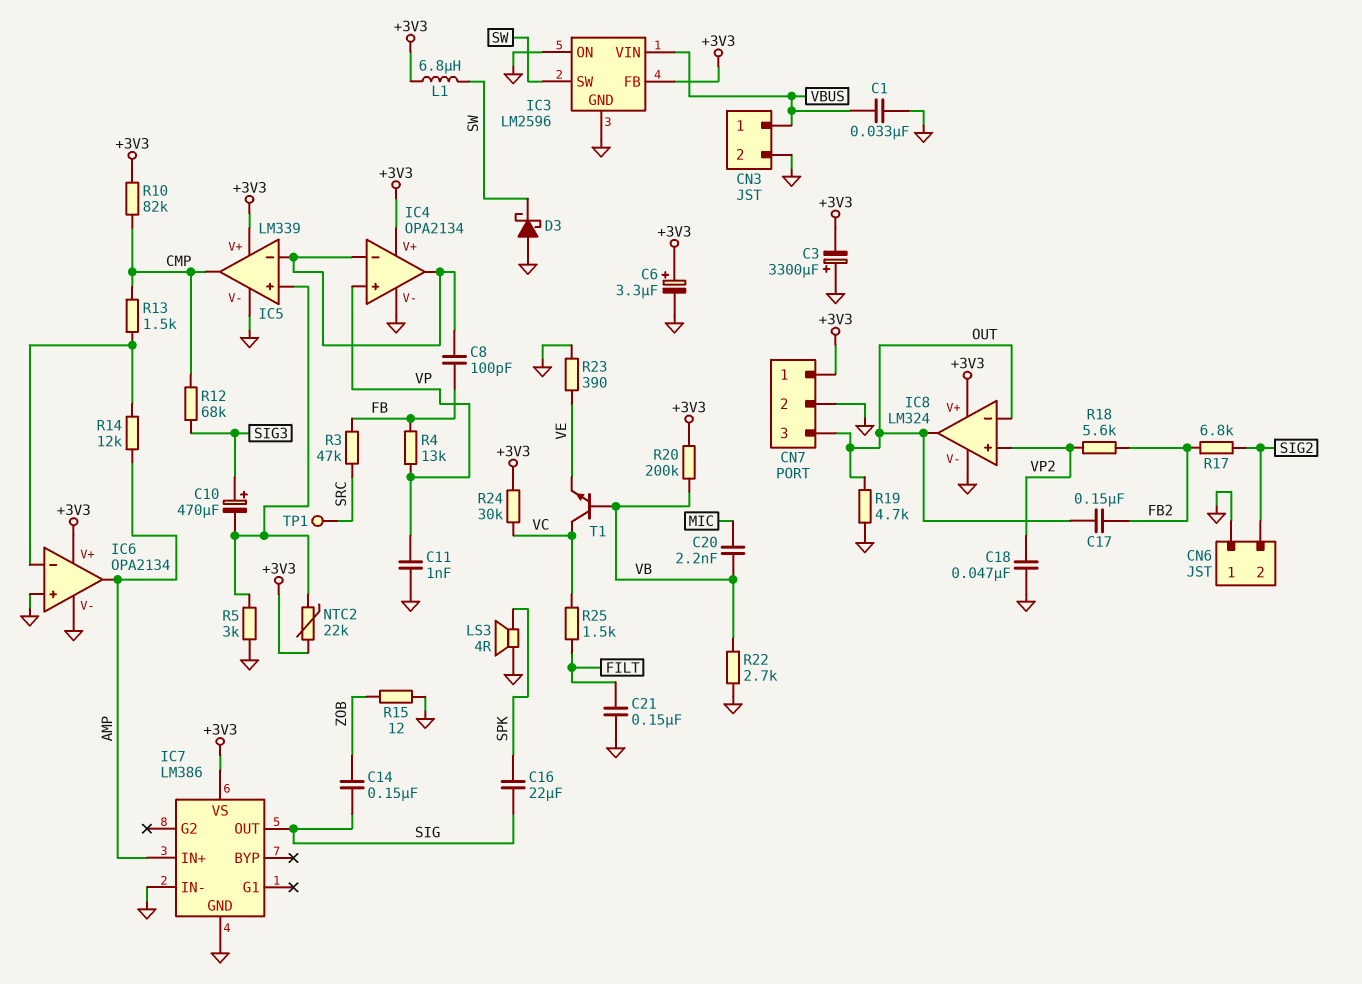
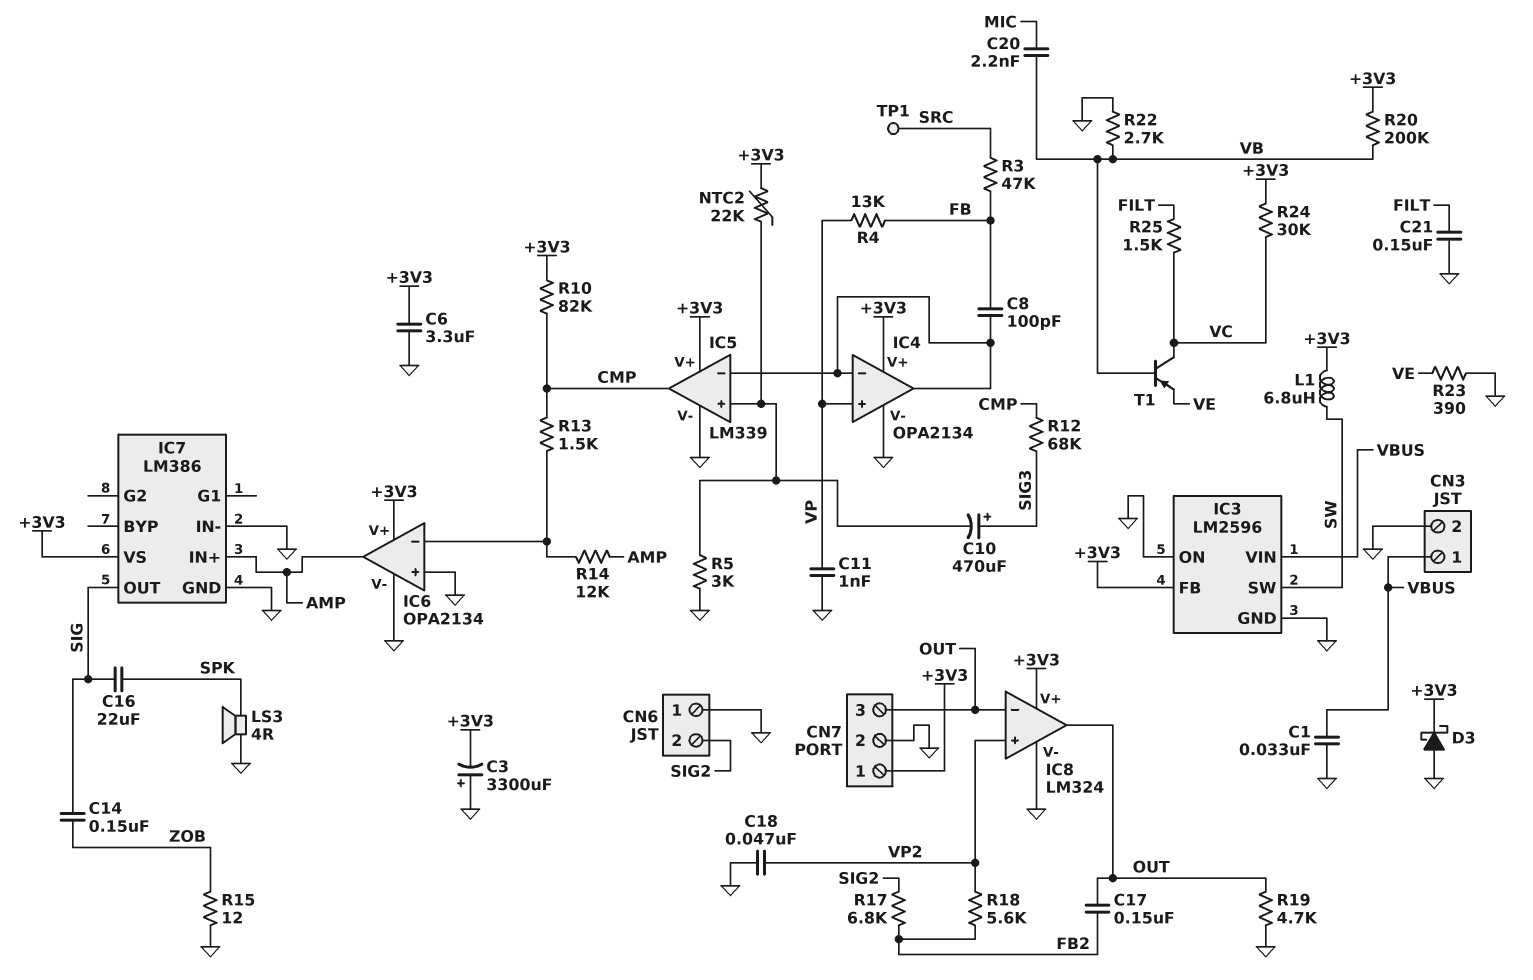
C6: 3.3uF (plus +3V3, minus GND) -> 3.3uF (+3V3, GND)
D3: schottky (A GND, K SW) -> schottky (A GND, K +3V3)
T1: NPN (B VB, C VC, E VE) -> PNP (B VB, C VC, E VE)

